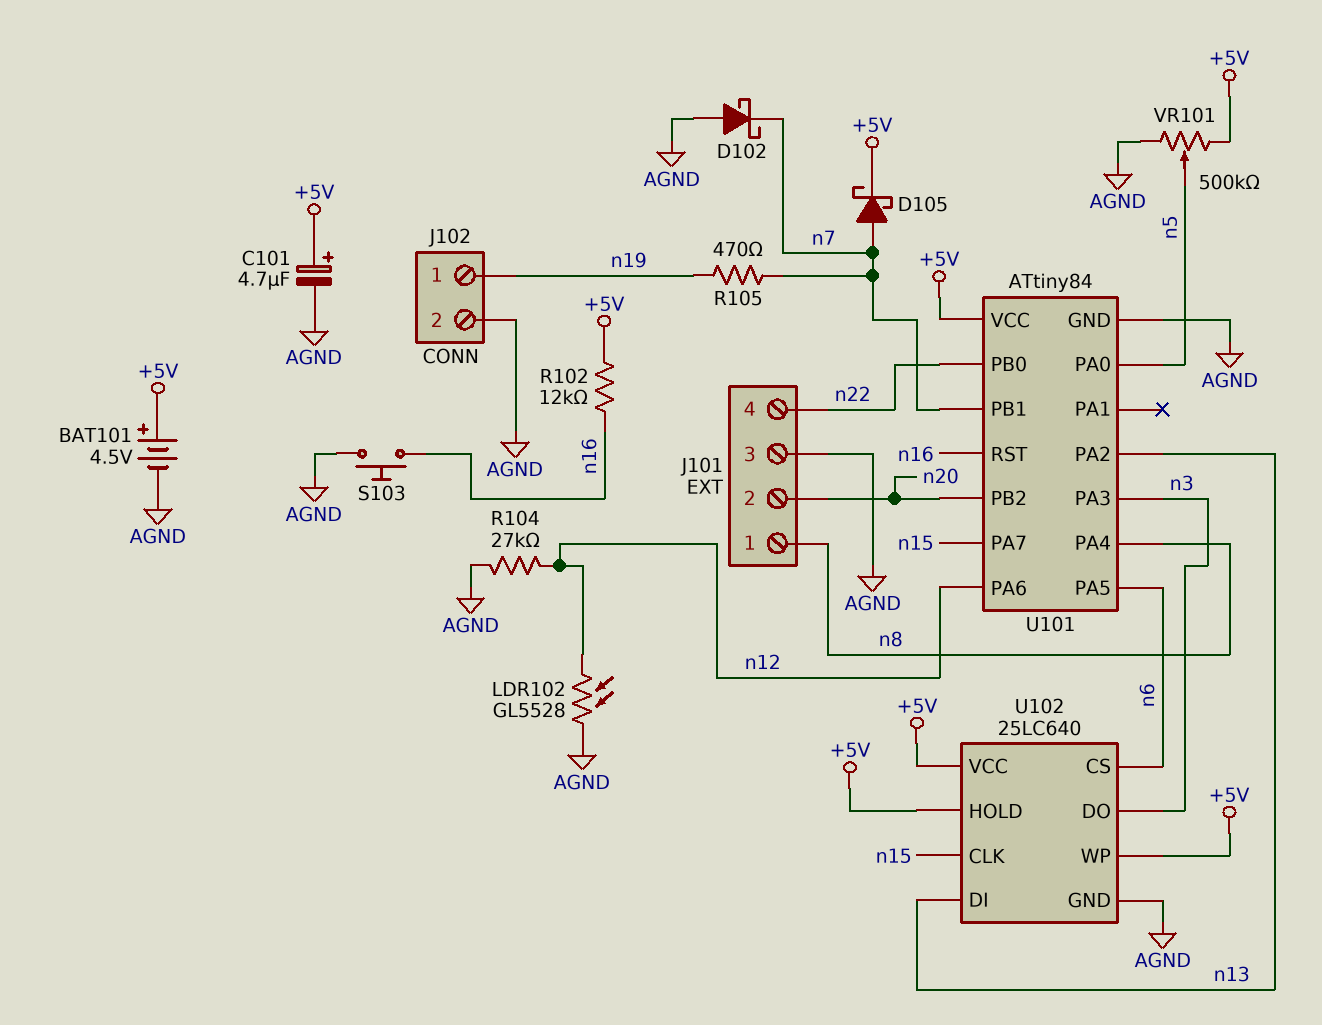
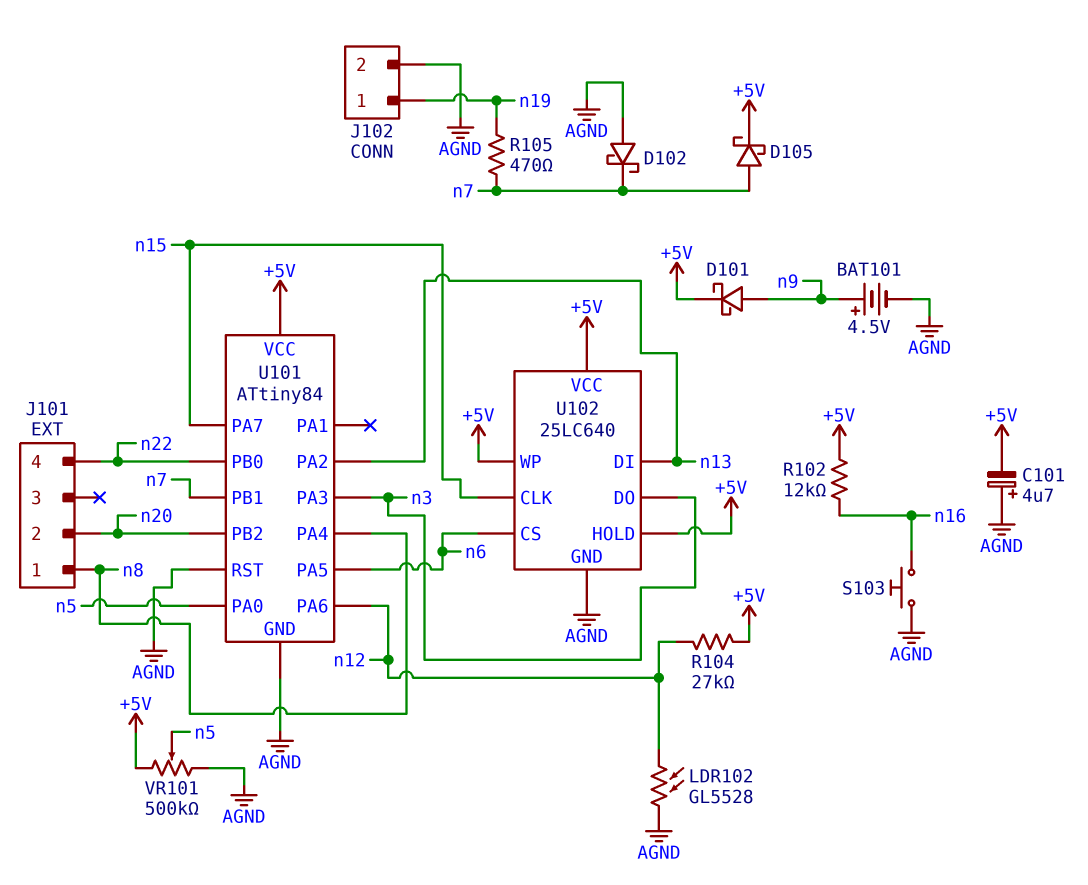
BAT101: 4.5V (plus +5V, minus AGND) -> 4.5V (plus n9, minus AGND)
C101: 4.7uF (plus +5V, minus AGND) -> 4.7uF (plus AGND, minus +5V)
D101: none -> schottky (A n9, K +5V)
J101 pin 3: AGND -> none
R104: 27k (AGND, n12) -> 27k (+5V, n12)
U101 pin RST: n16 -> AGND

